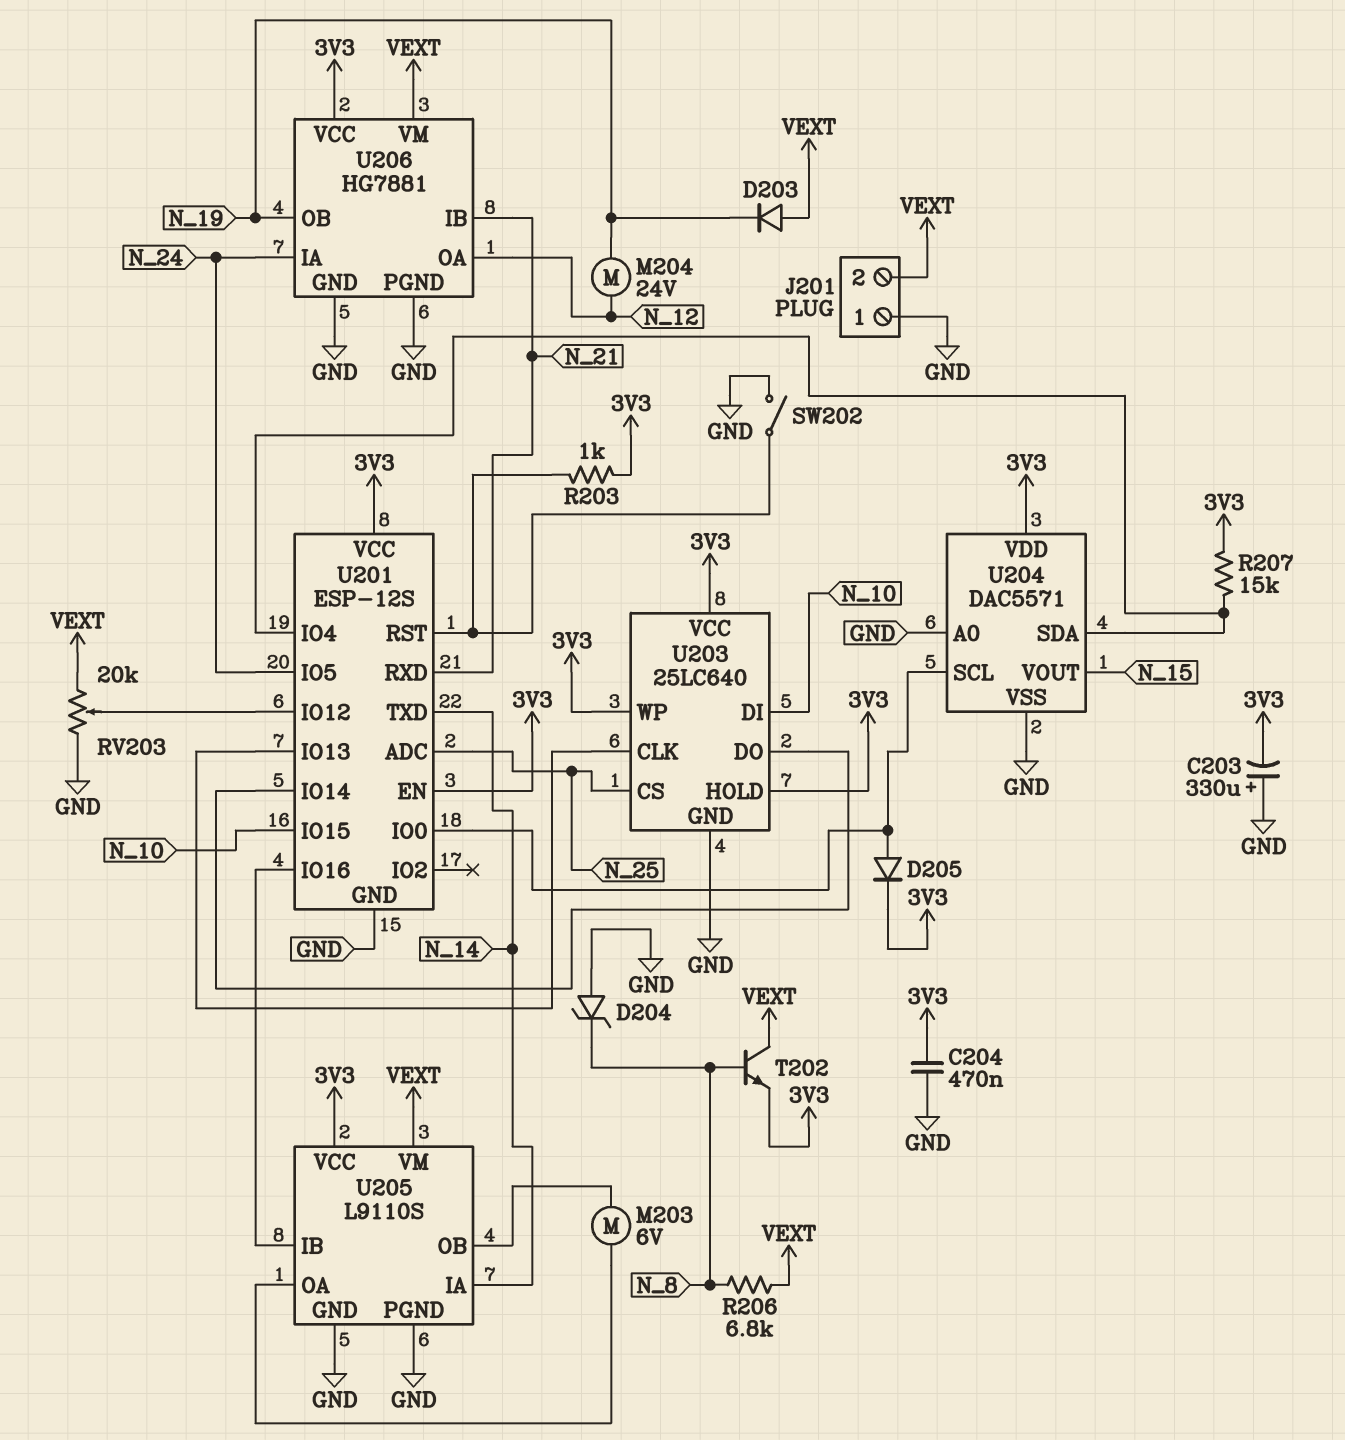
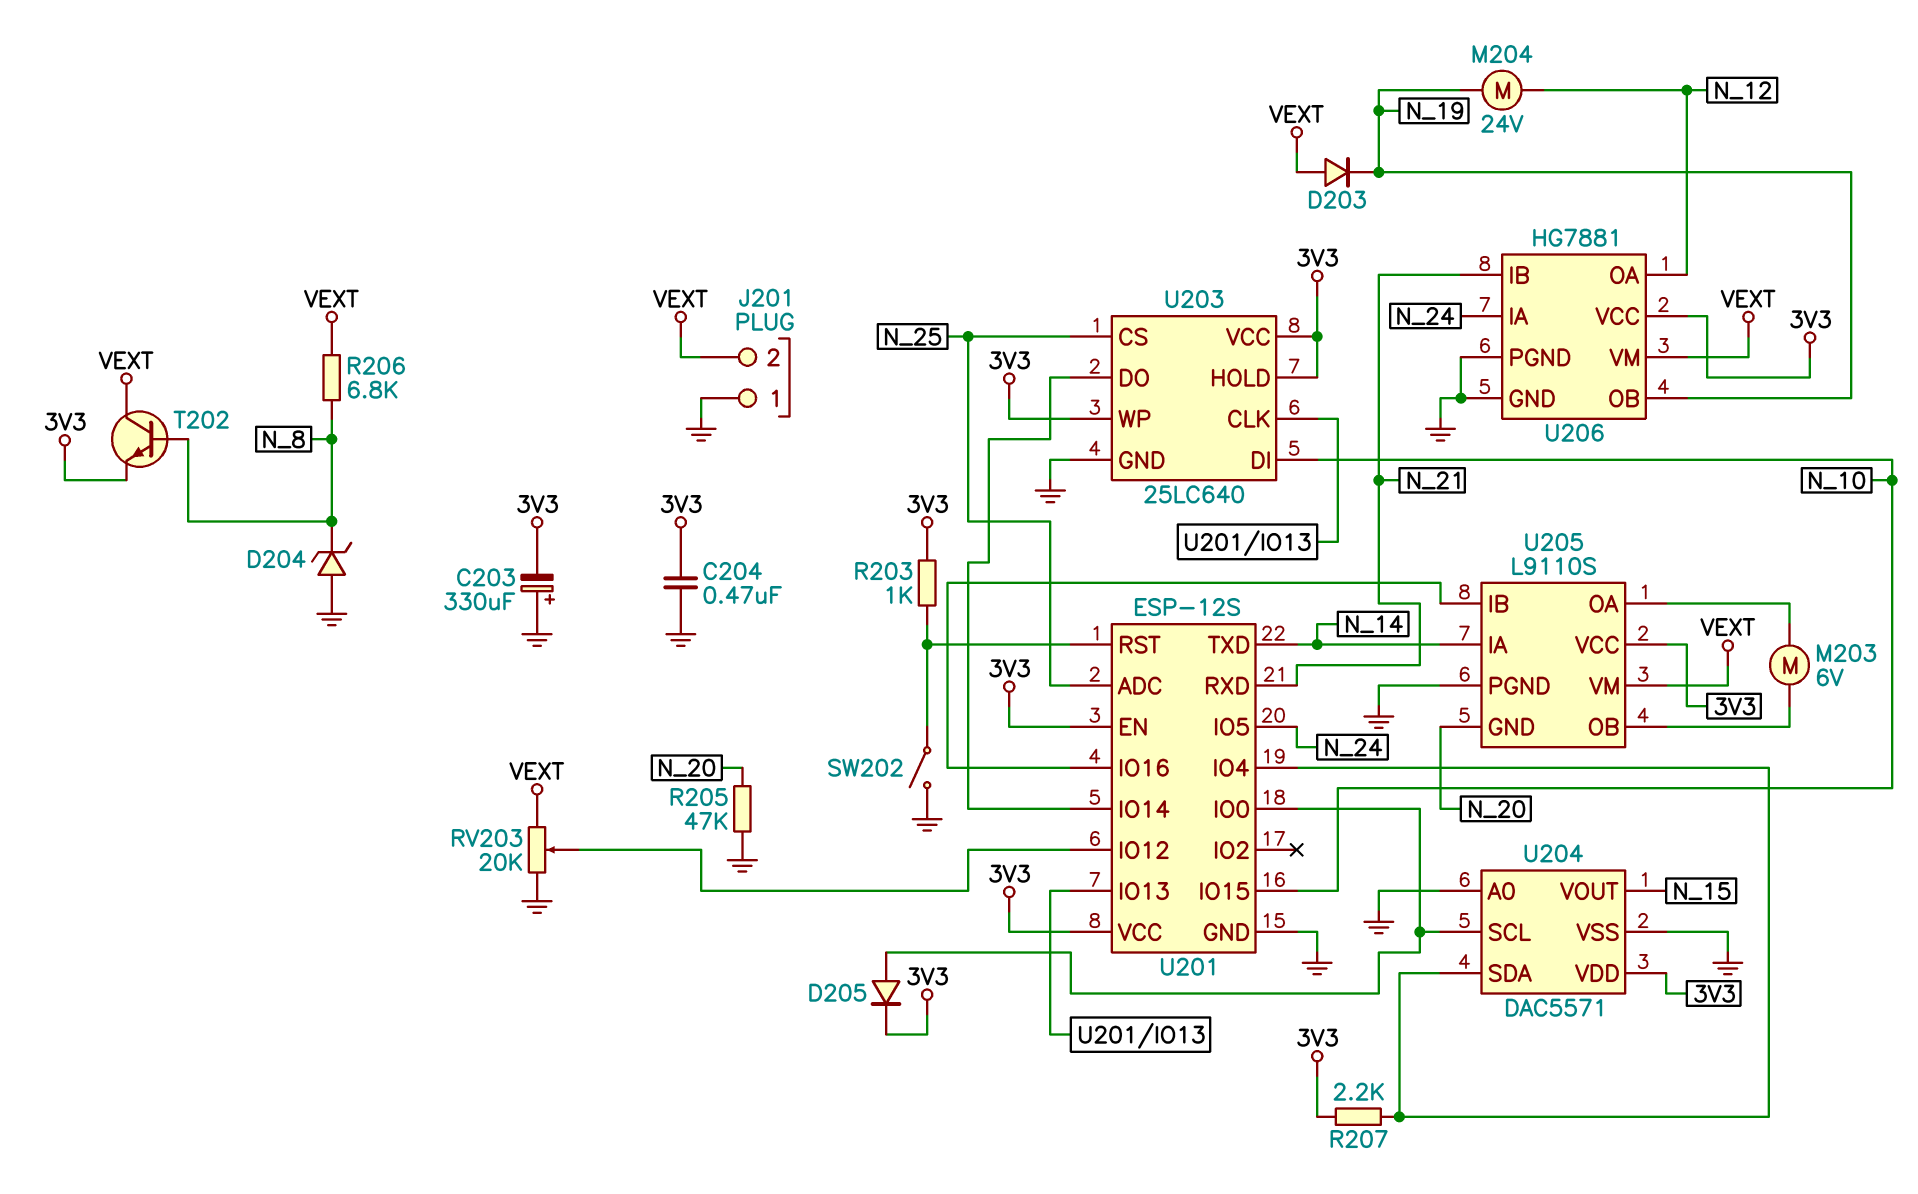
R205: none -> 47k (GND, N_20)
R207: 15k (3V3, U201/IO4) -> 2.2k (3V3, U201/IO4)
U205 pin GND: GND -> N_20

